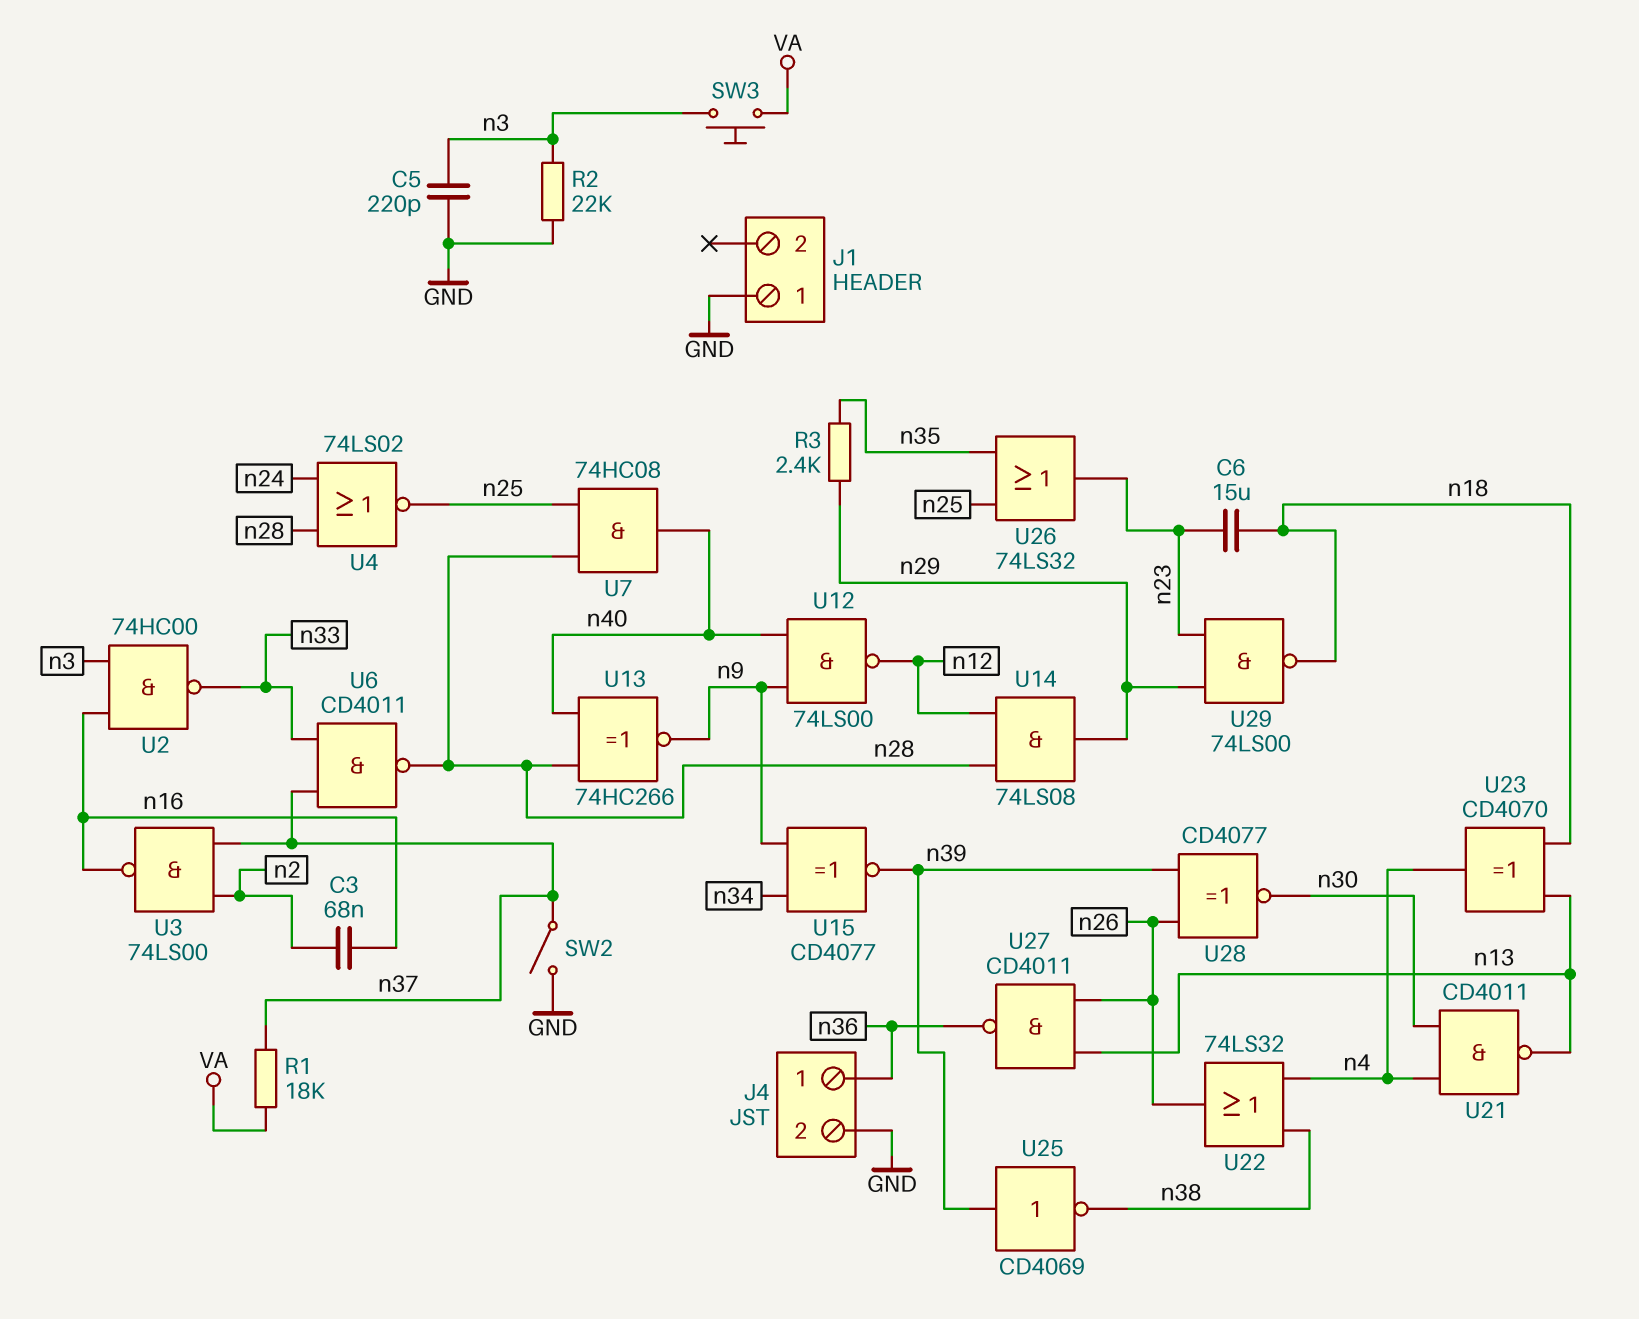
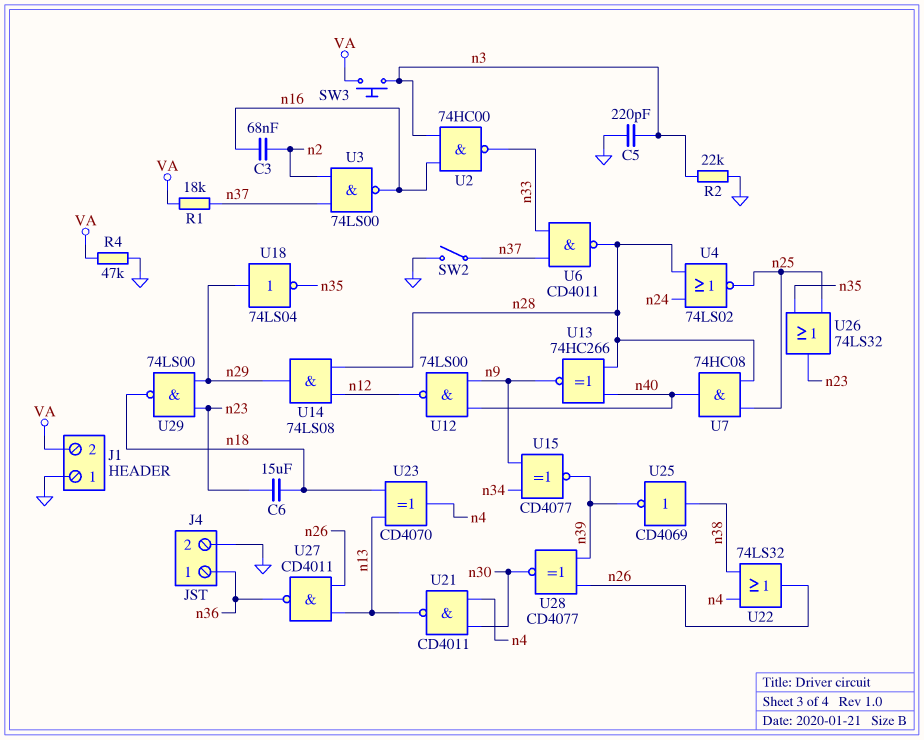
J1 pin 2: none -> VA
R3: 2.4k (n29, n35) -> none
R4: none -> 47k (GND, VA)
U18: none -> NOT 74LS04 (in n29, out n35)
U25: NOT CD4069 (in n39, out n38) -> NOT CD4069 (in n38, out n39)

